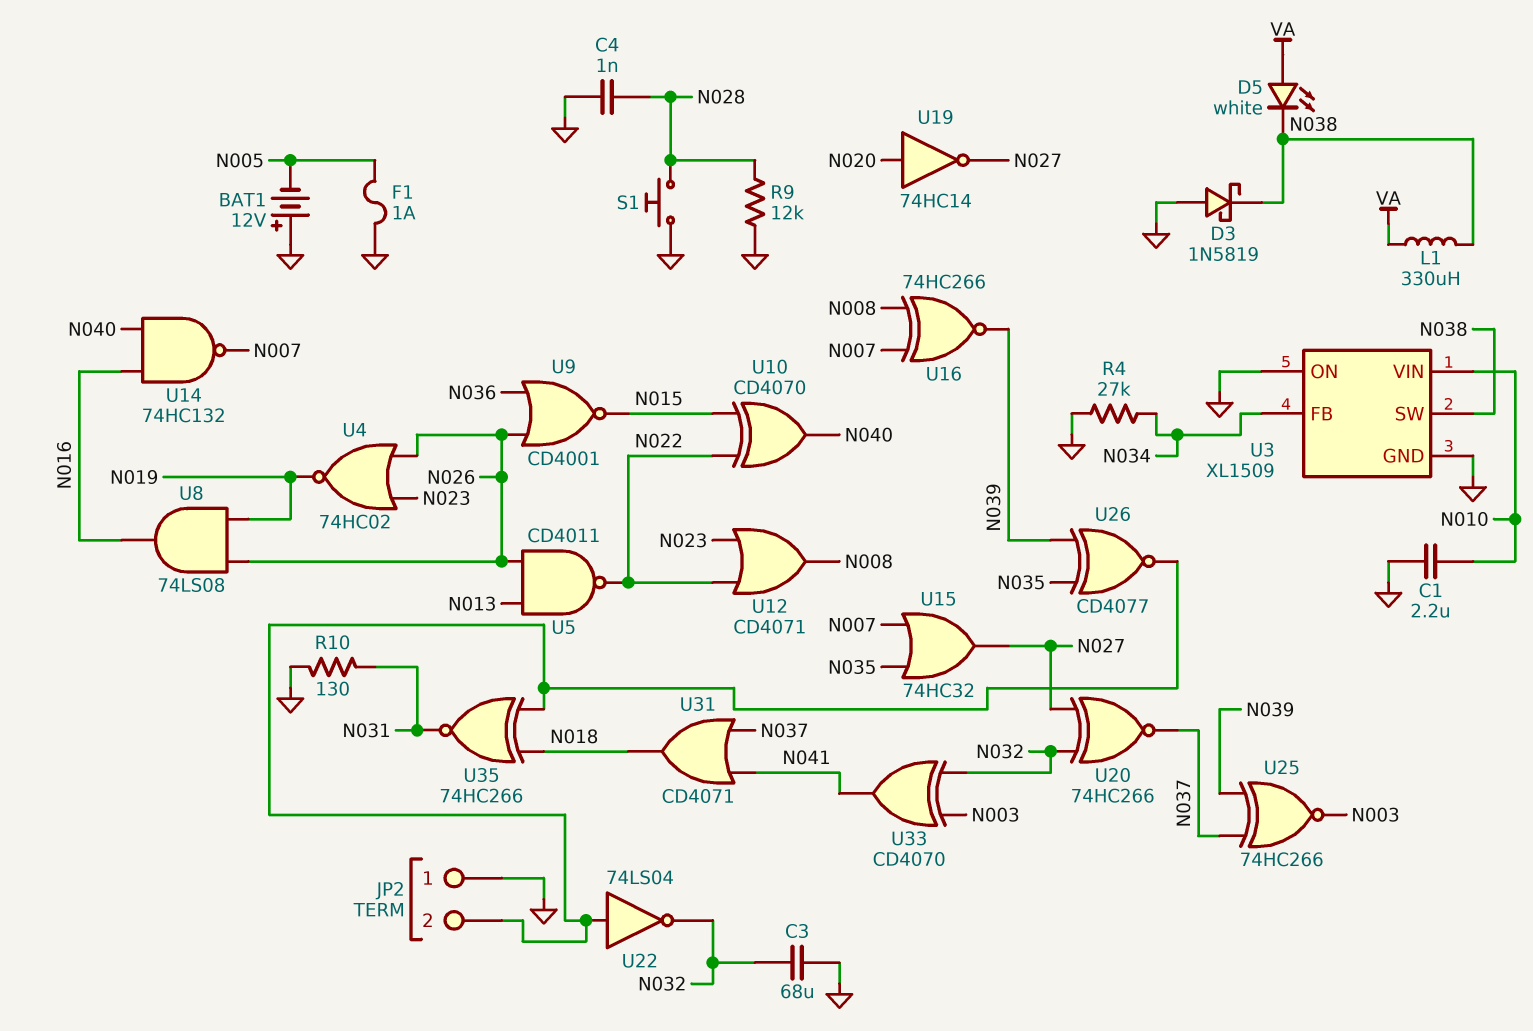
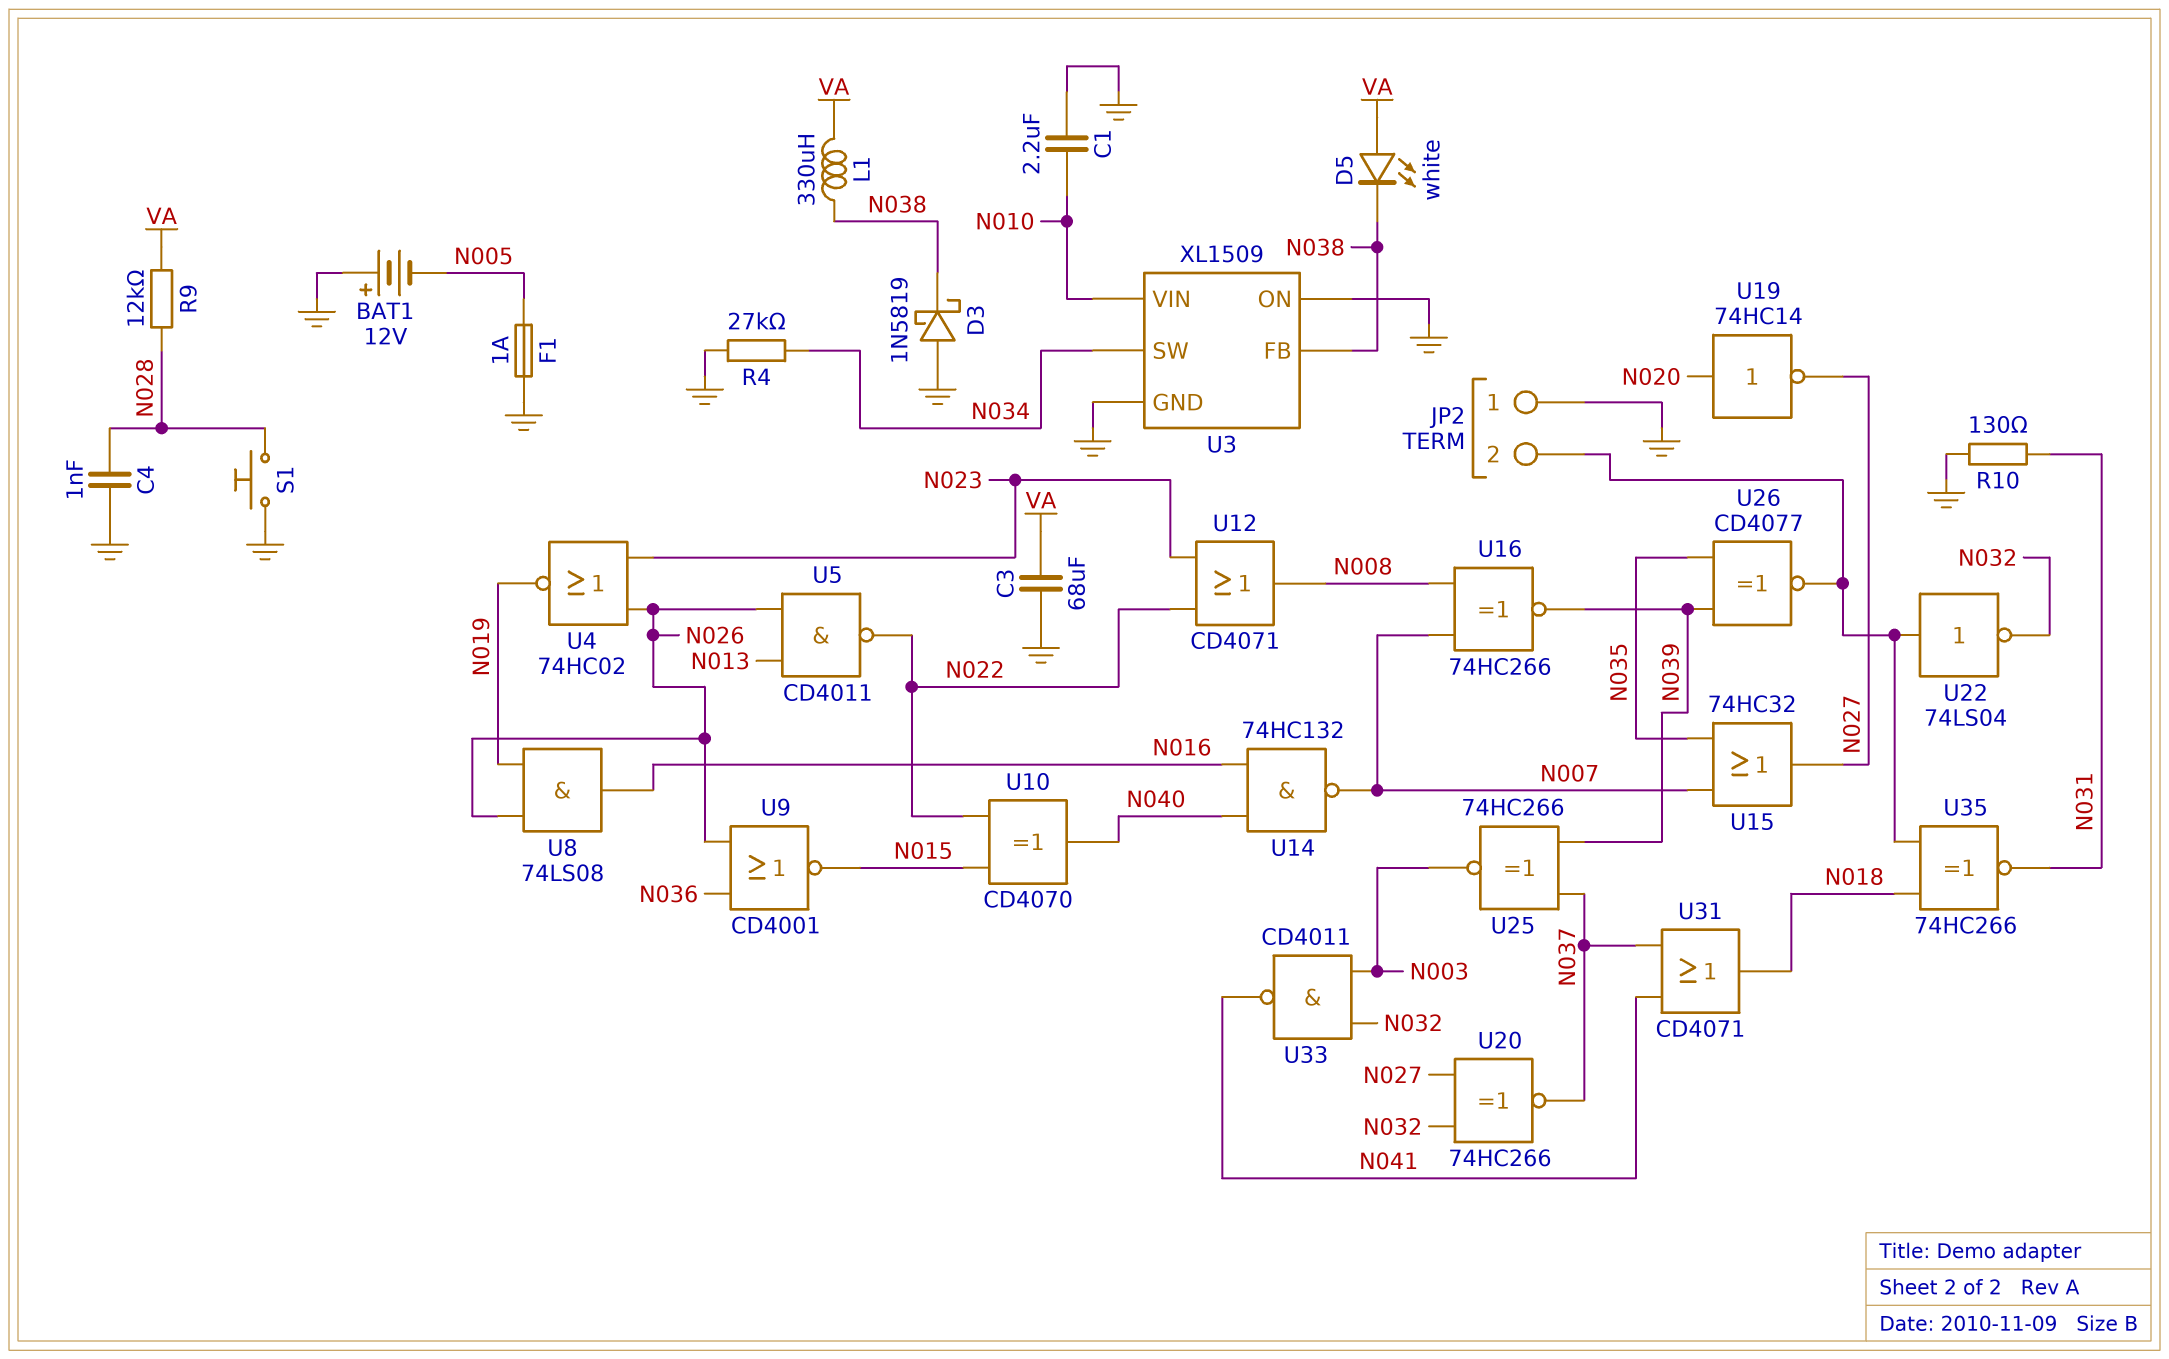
C3: 68uF (GND, N032) -> 68uF (GND, VA)
R9: 12k (GND, N028) -> 12k (N028, VA)
U3 pin FB: N034 -> N038
U3 pin SW: N038 -> N034
U33: XOR CD4070 (in N003, in N032, out N041) -> NAND CD4011 (in N003, in N032, out N041)

